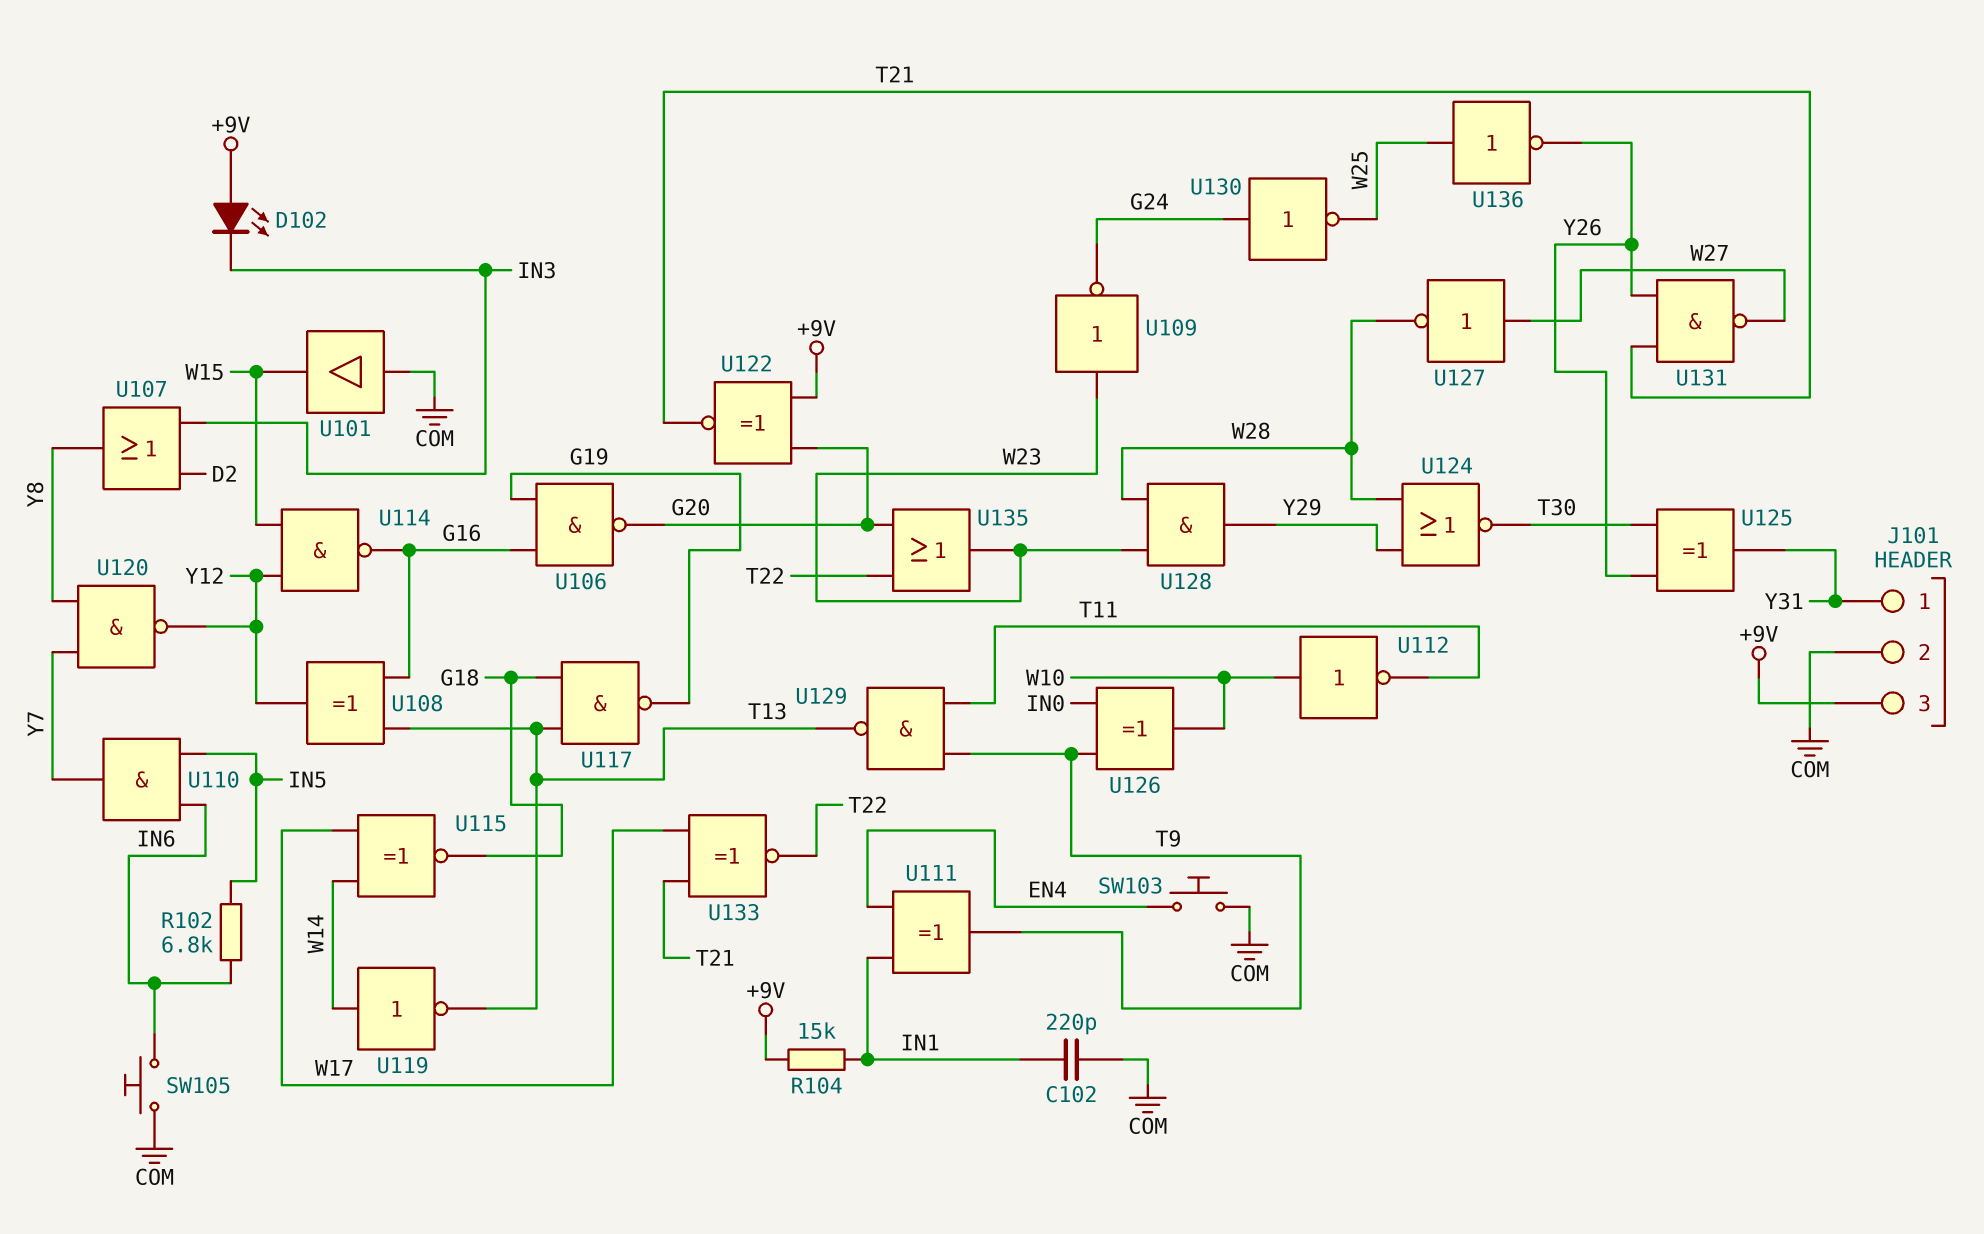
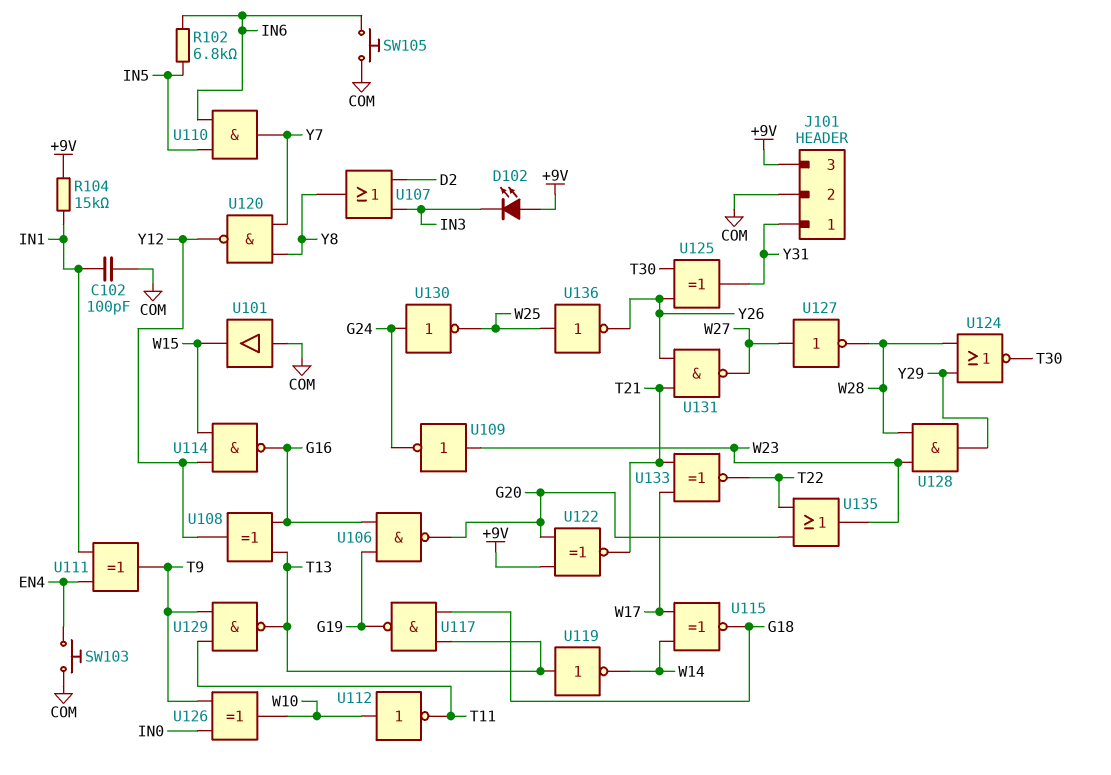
C102: 220pF (COM, IN1) -> 100pF (COM, IN1)
U119: NOT (in W14, out T13) -> NOT (in T13, out W14)

